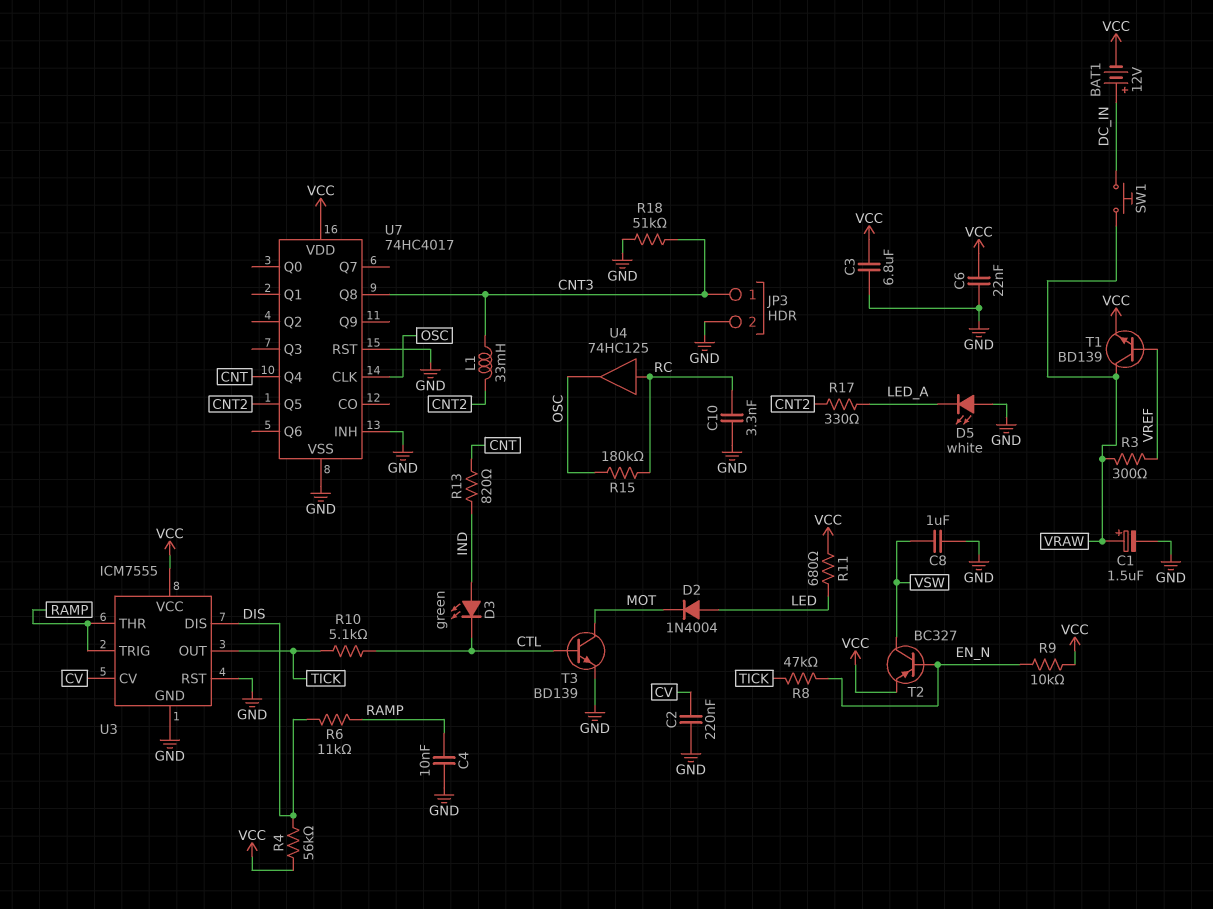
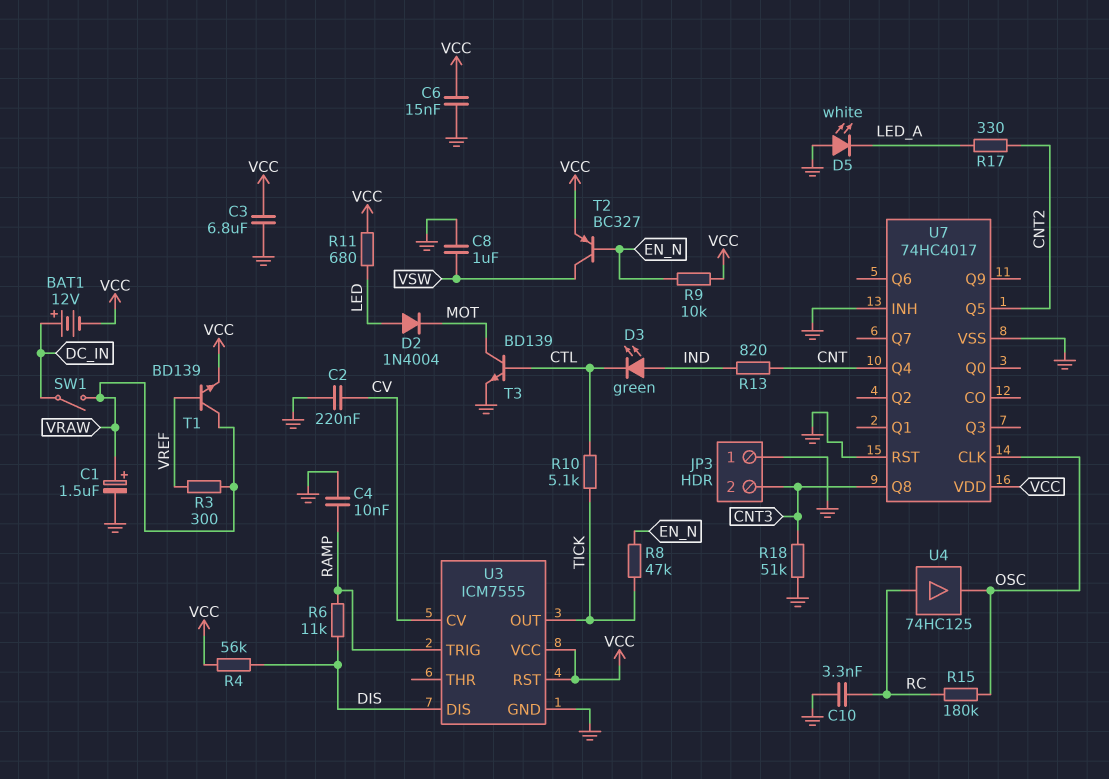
C6: 22nF (GND, VCC) -> 15nF (GND, VCC)
JP3 pin 1: CNT3 -> GND
JP3 pin 2: GND -> CNT3
L1: 33mH (CNT2, CNT3) -> none
SW1: button (DC_IN, VRAW) -> switch (DC_IN, VRAW)
U3 pin RST: GND -> VCC
U3 pin THR: RAMP -> none

